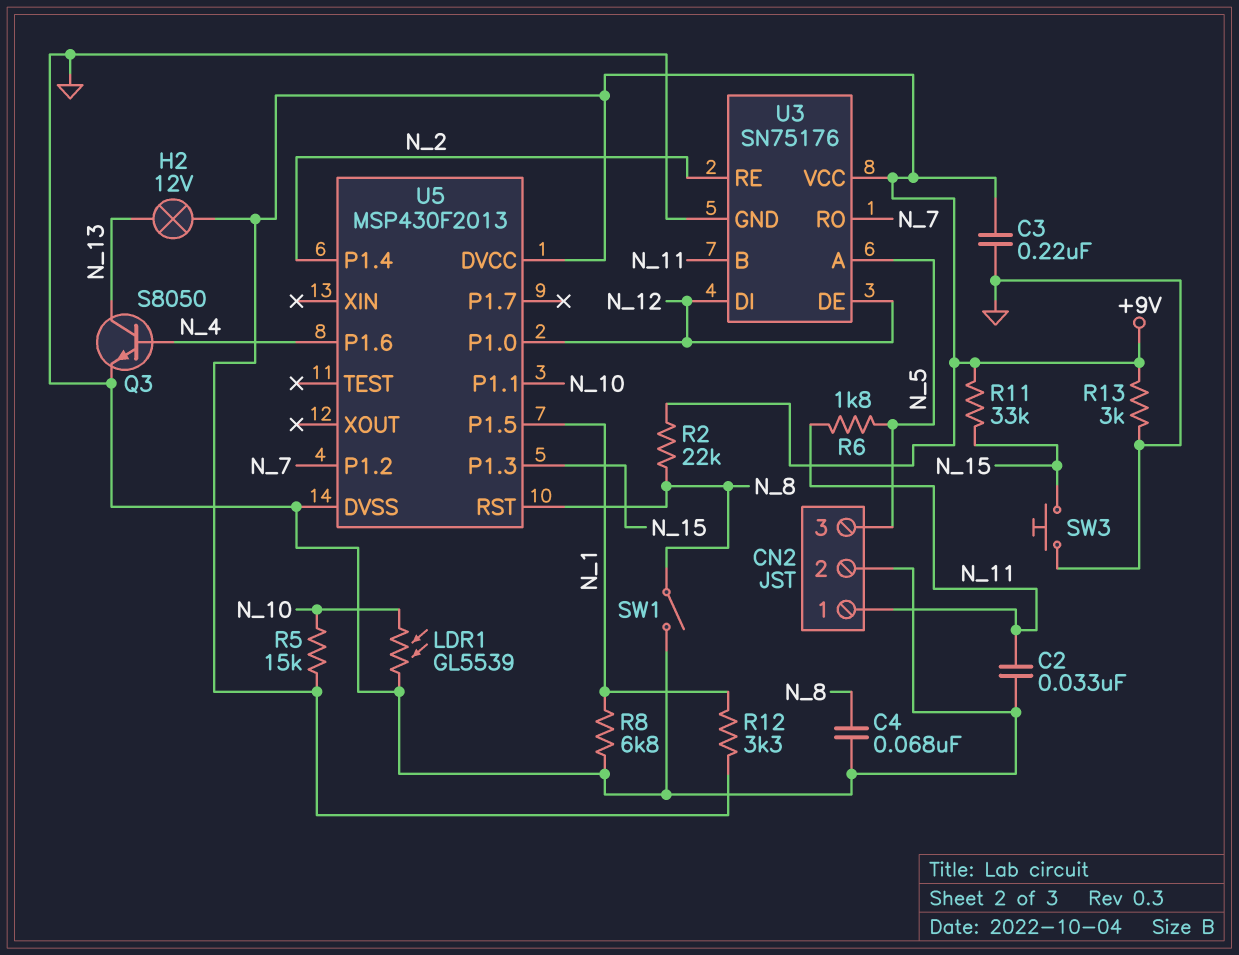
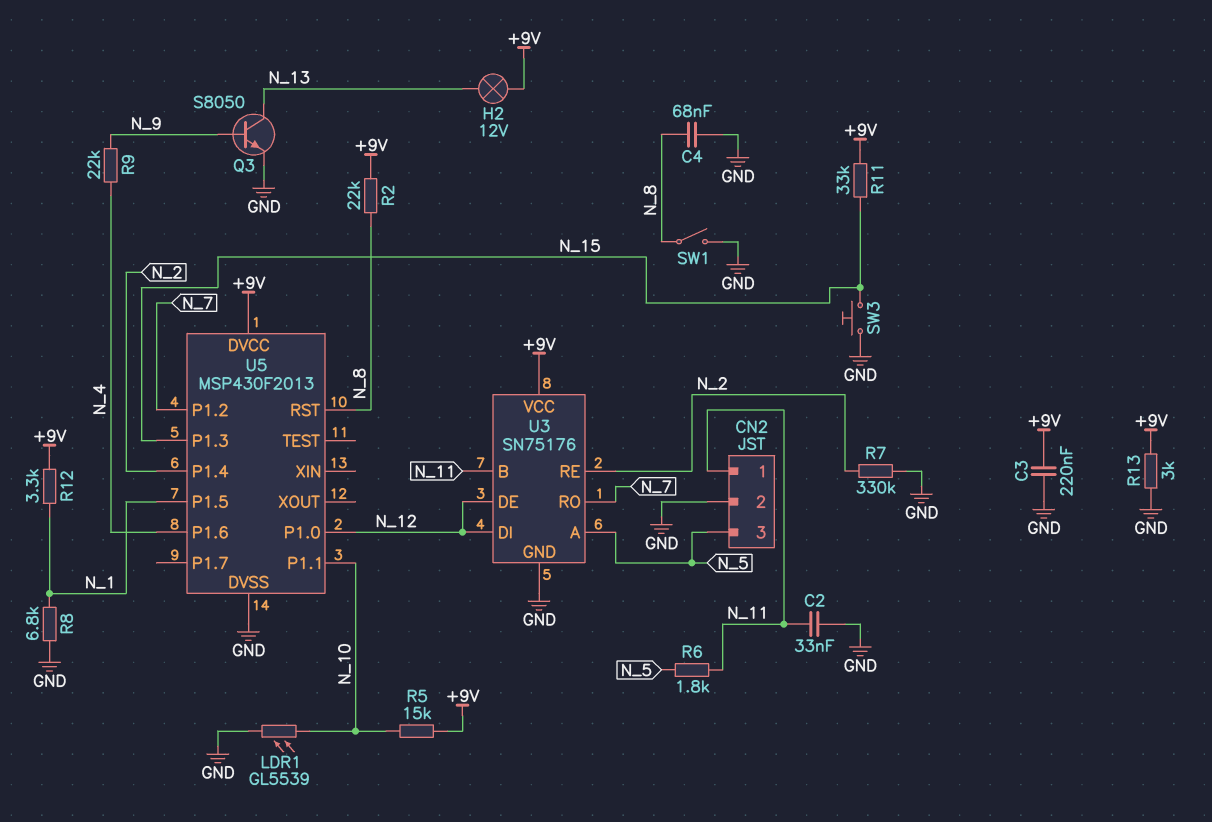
Q3: NPN S8050 (B N_4, C N_13, E GND) -> NPN S8050 (B N_9, C N_13, E GND)
R7: none -> 330k (GND, N_2)
R9: none -> 22k (N_4, N_9)

